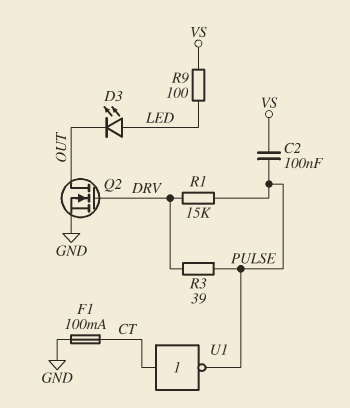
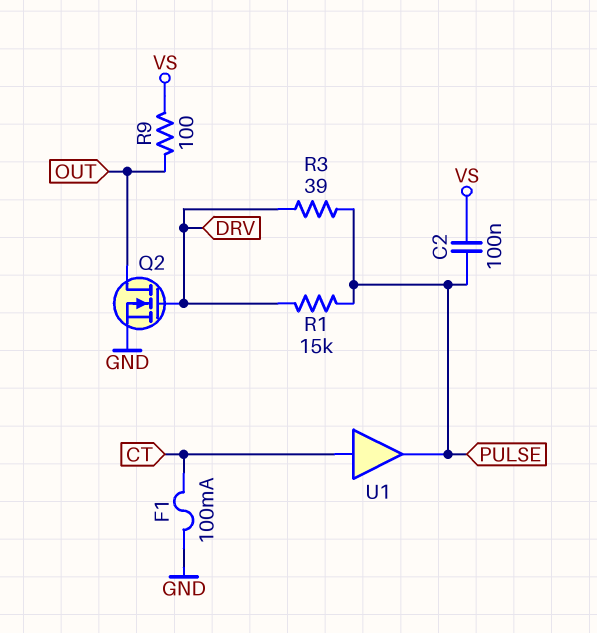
D3: LED (A LED, K OUT) -> none
R9: 100 (LED, VS) -> 100 (OUT, VS)
U1: NOT (in CT, out PULSE) -> buffer (in CT, out PULSE)

